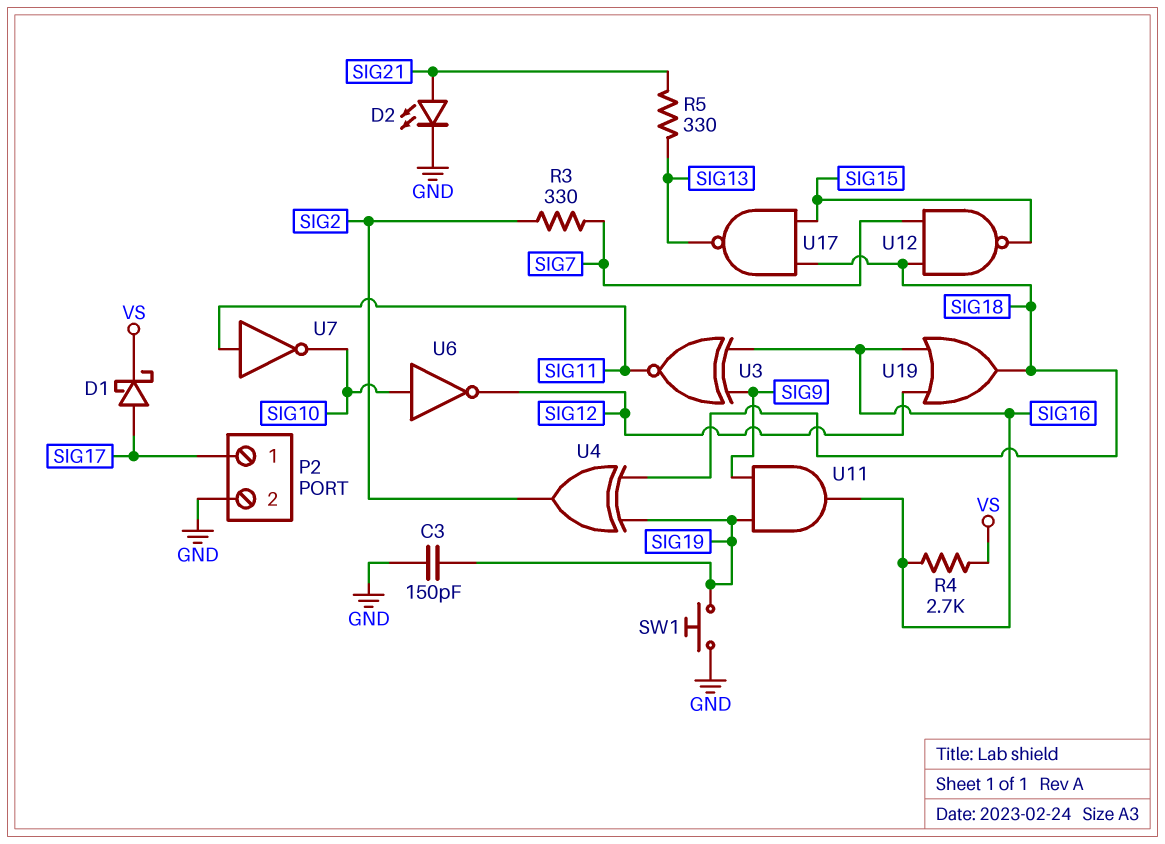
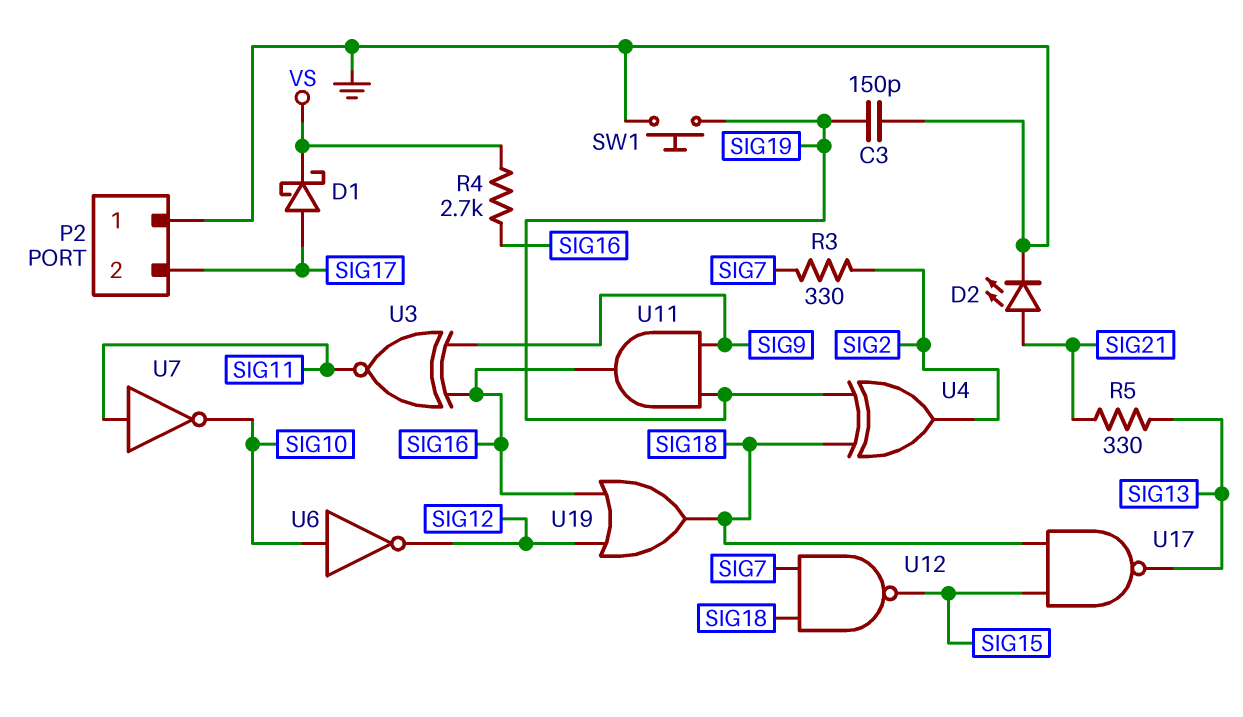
P2 pin 1: SIG17 -> GND
P2 pin 2: GND -> SIG17

